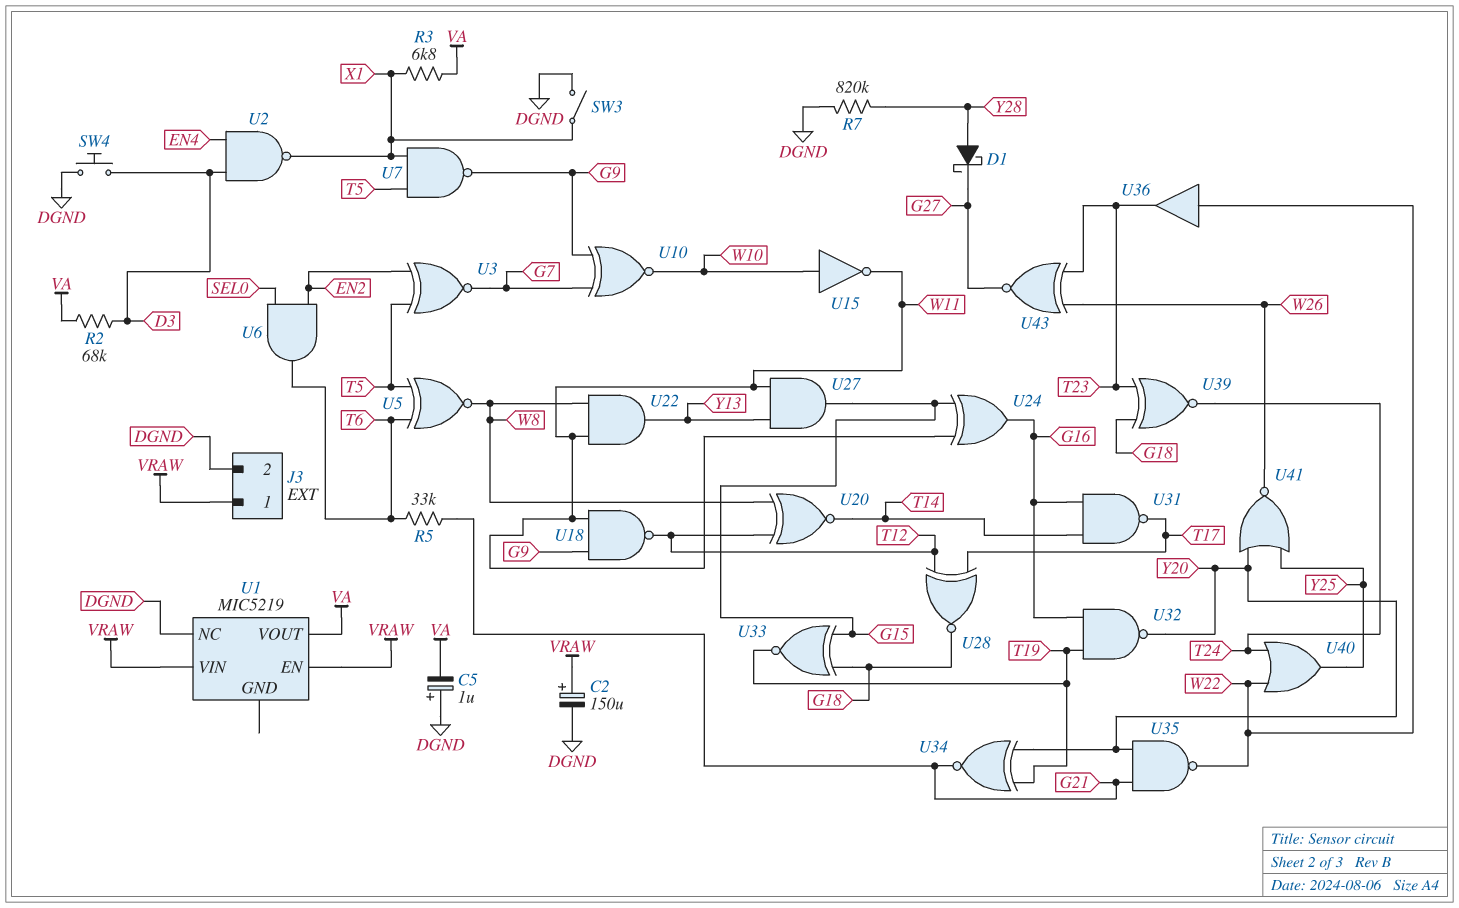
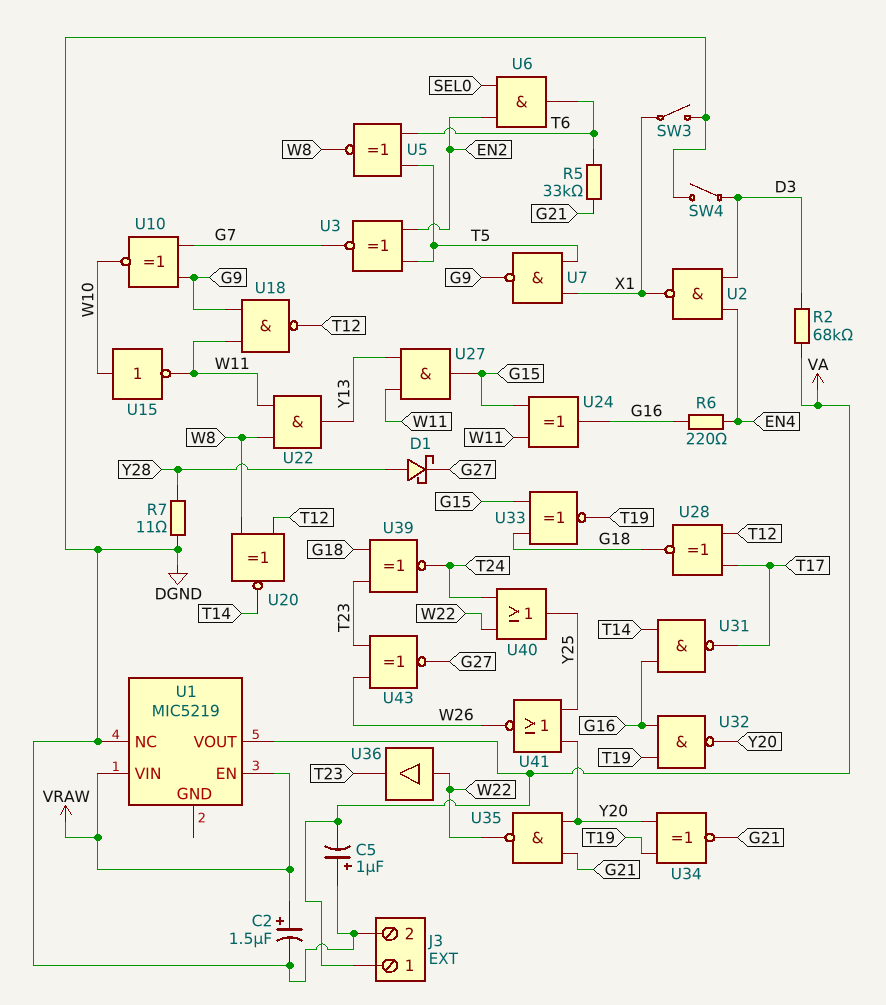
C2: 150uF (plus VRAW, minus DGND) -> 1.5uF (plus VRAW, minus DGND)
J3 pin 1: VRAW -> VA
R3: 6.8k (VA, X1) -> none
R6: none -> 220 (EN4, G16)
R7: 820k (DGND, Y28) -> 11 (DGND, Y28)
SW4: button (D3, DGND) -> switch (D3, DGND)

